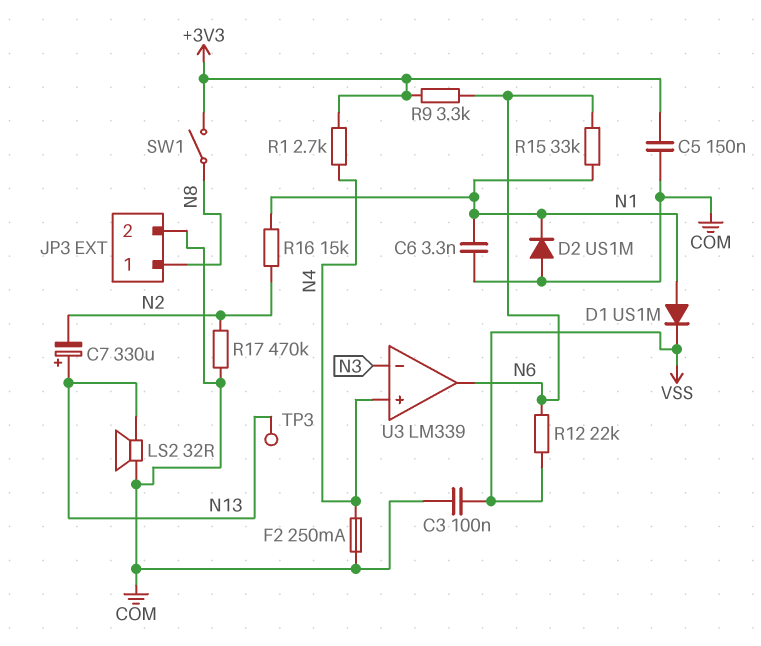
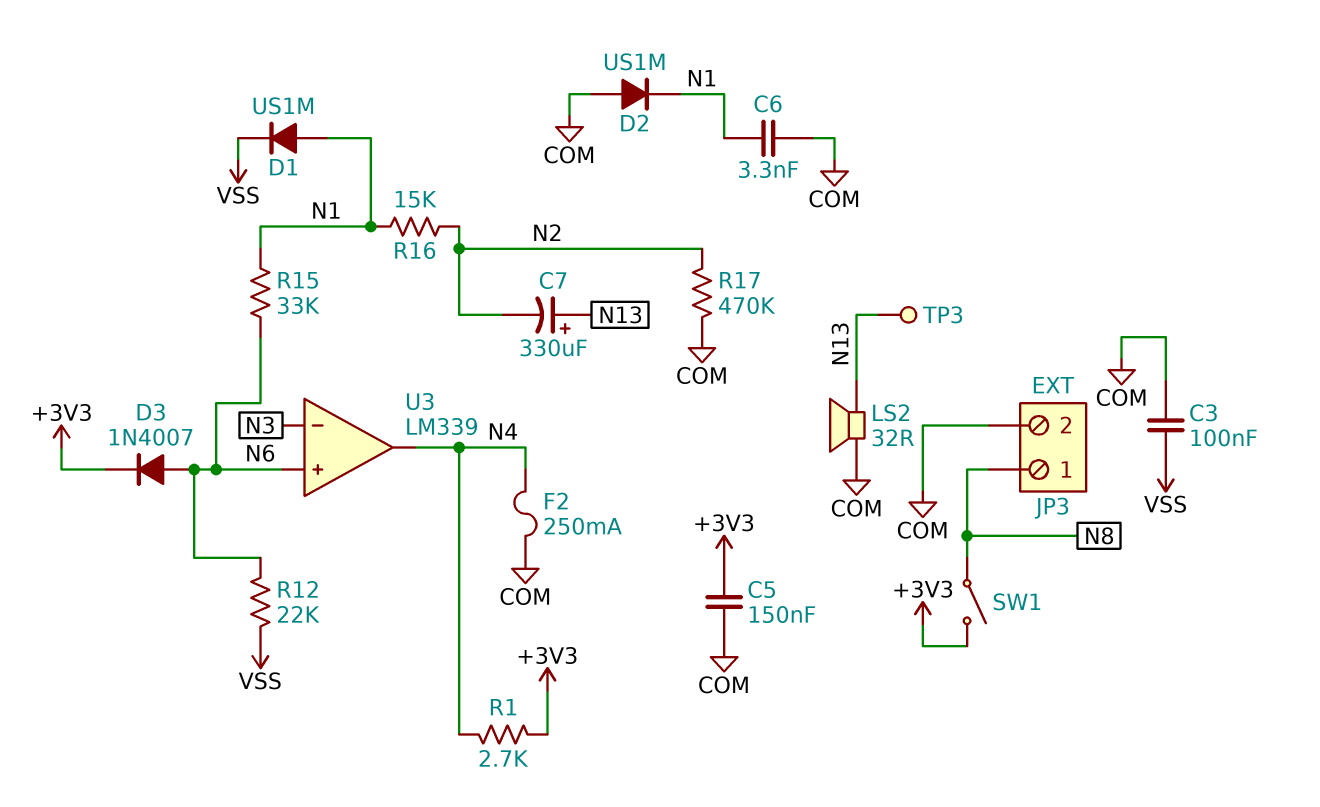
D3: none -> diode 1N4007 (A N6, K +3V3)
R9: 3.3k (+3V3, N6) -> none
U3 pin in+: N4 -> N6
U3 pin out: N6 -> N4

